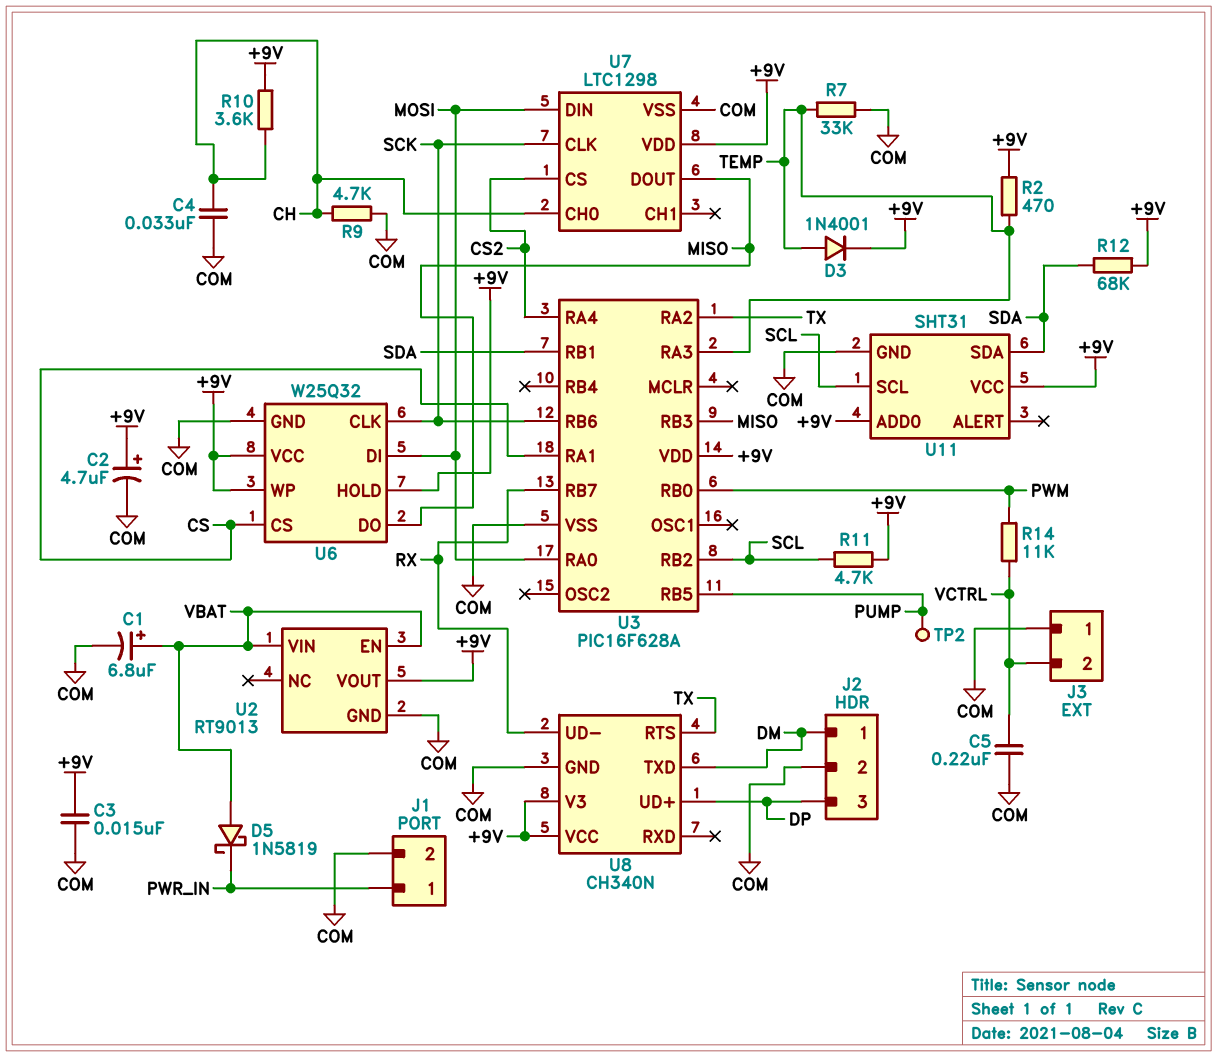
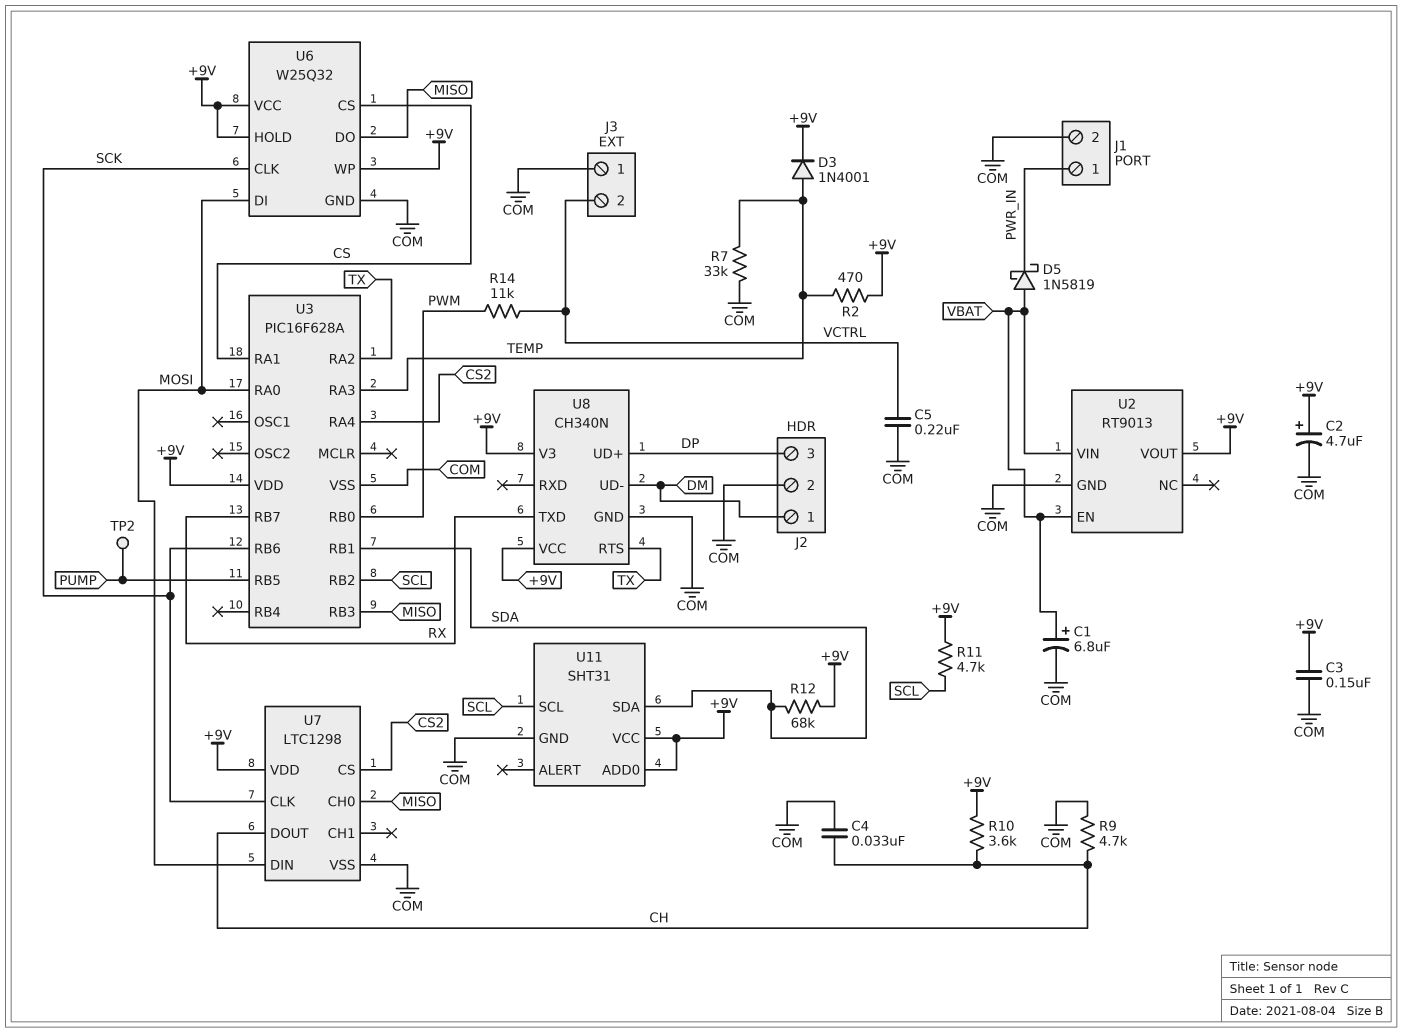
C3: 15nF (+9V, COM) -> 150nF (+9V, COM)
U7 pin CH0: CH -> MISO
U7 pin DOUT: MISO -> CH
U8 pin TXD: DM -> RX
U8 pin UD-: RX -> DM

